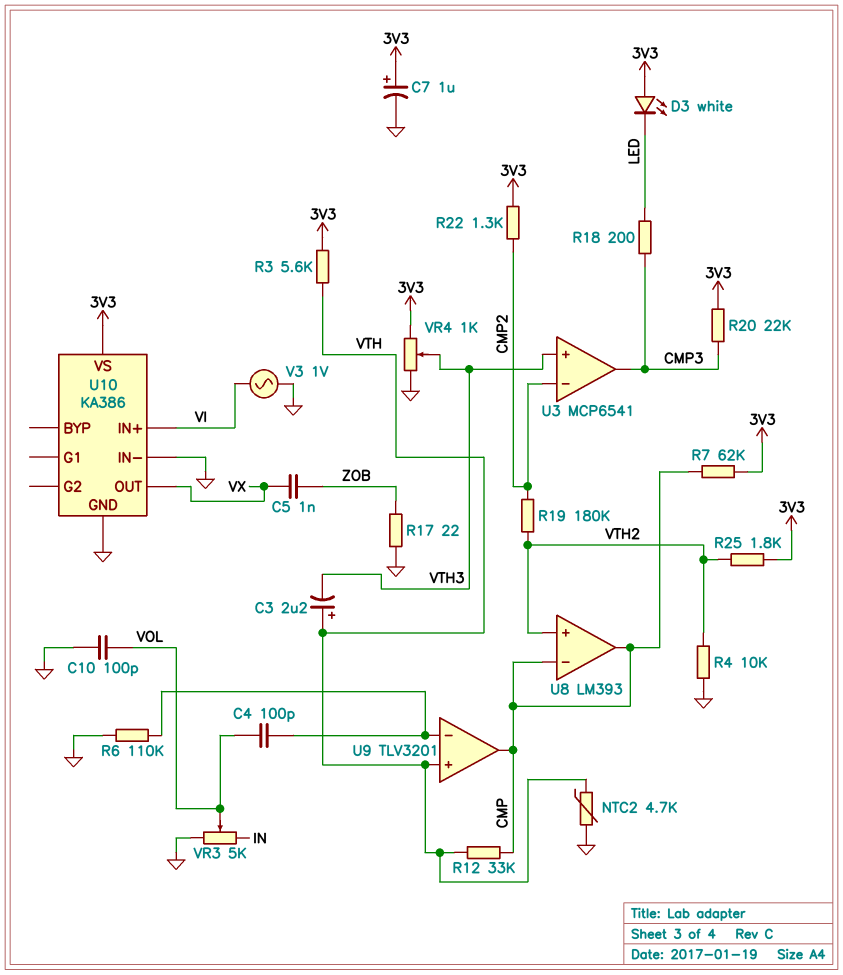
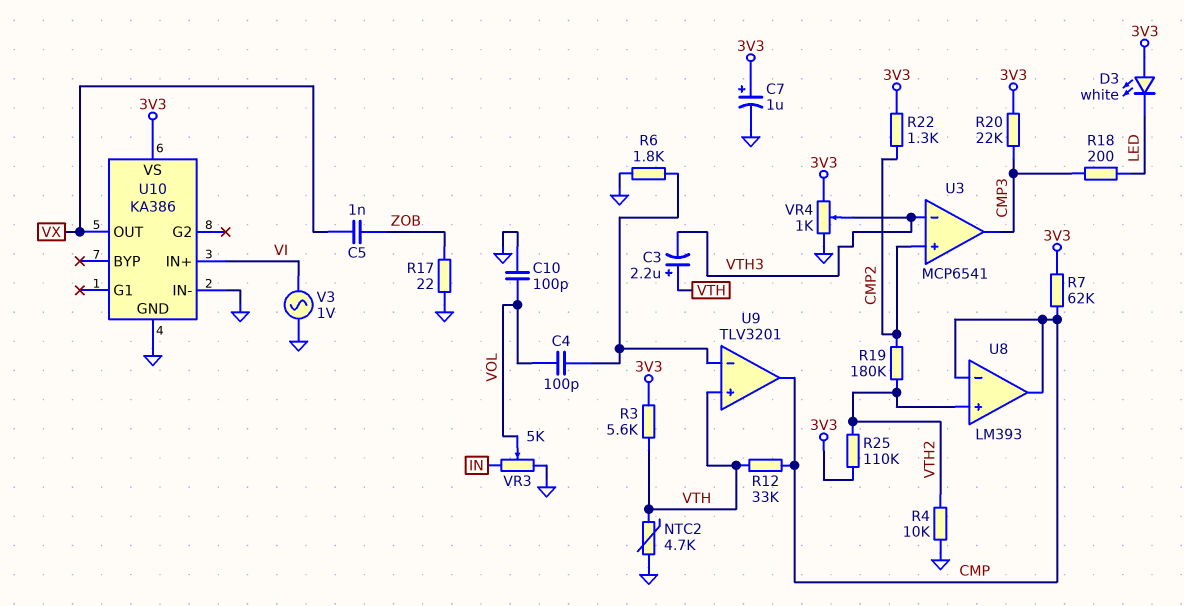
R6: 110k (GND, U9/in-) -> 1.8k (GND, U9/in-)
R25: 1.8k (3V3, VTH2) -> 110k (3V3, VTH2)
U3 pin in+: VTH3 -> CMP2
U3 pin in-: CMP2 -> VTH3

